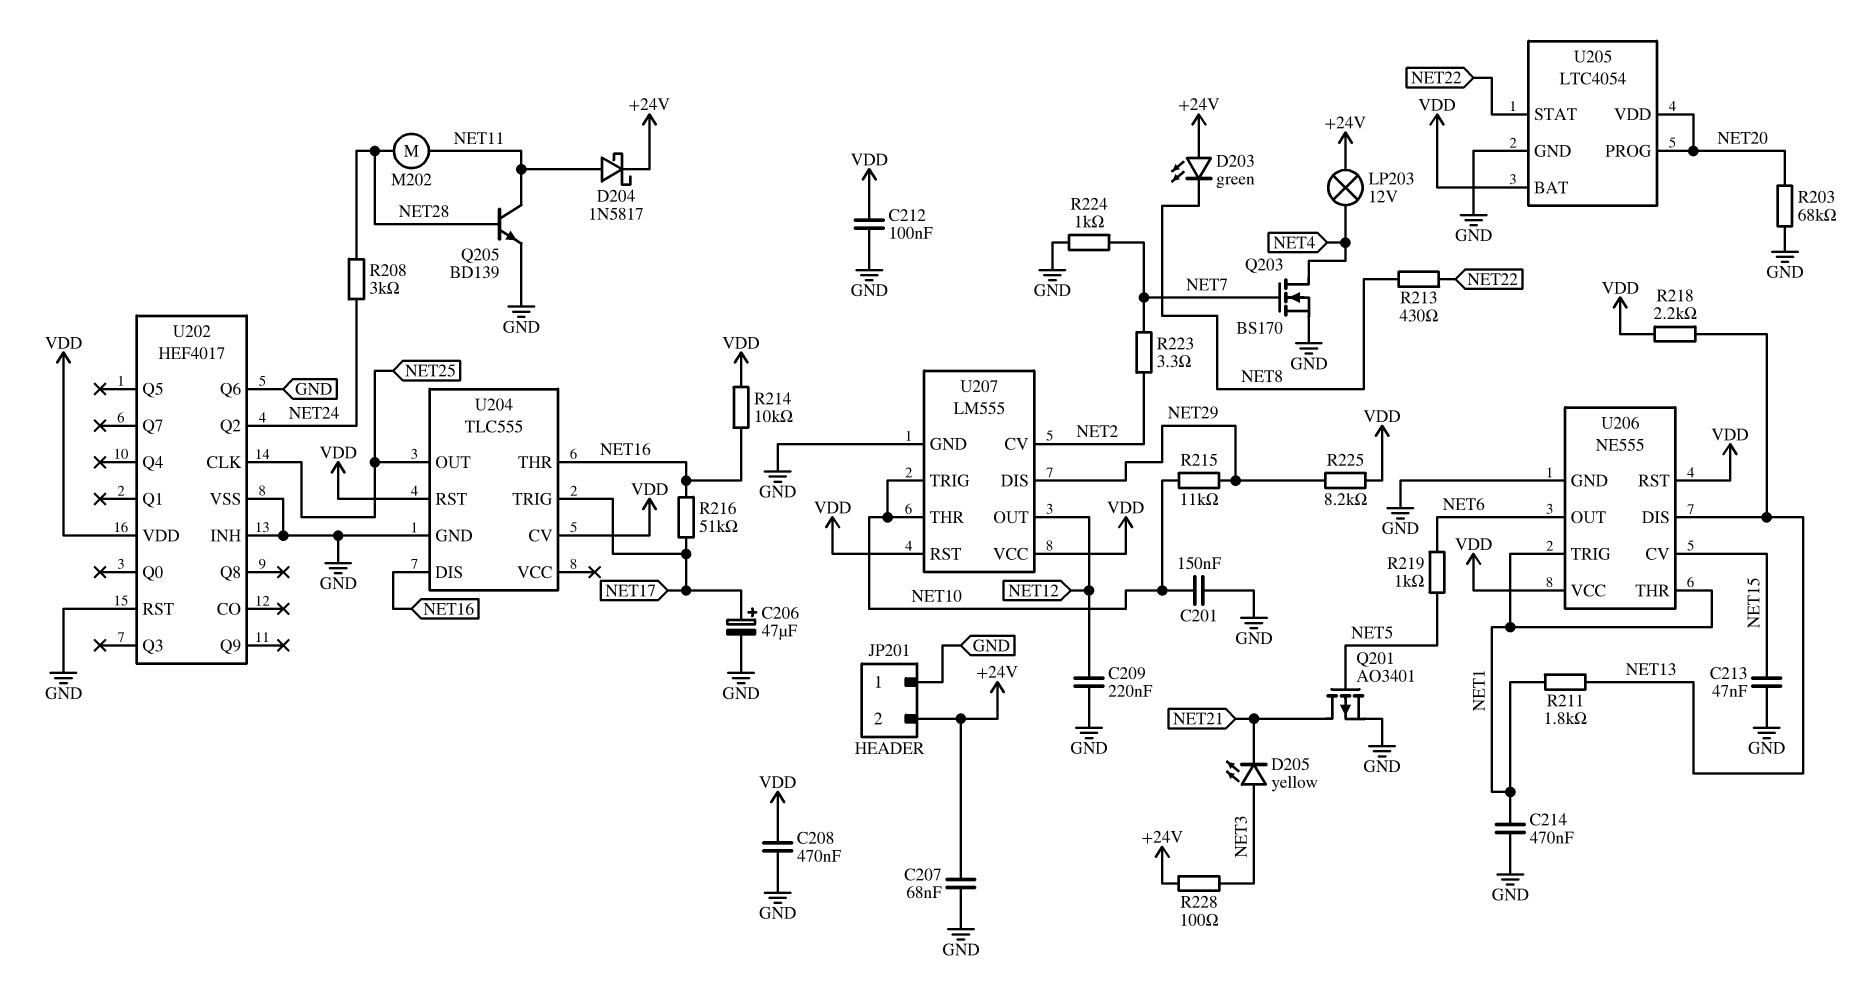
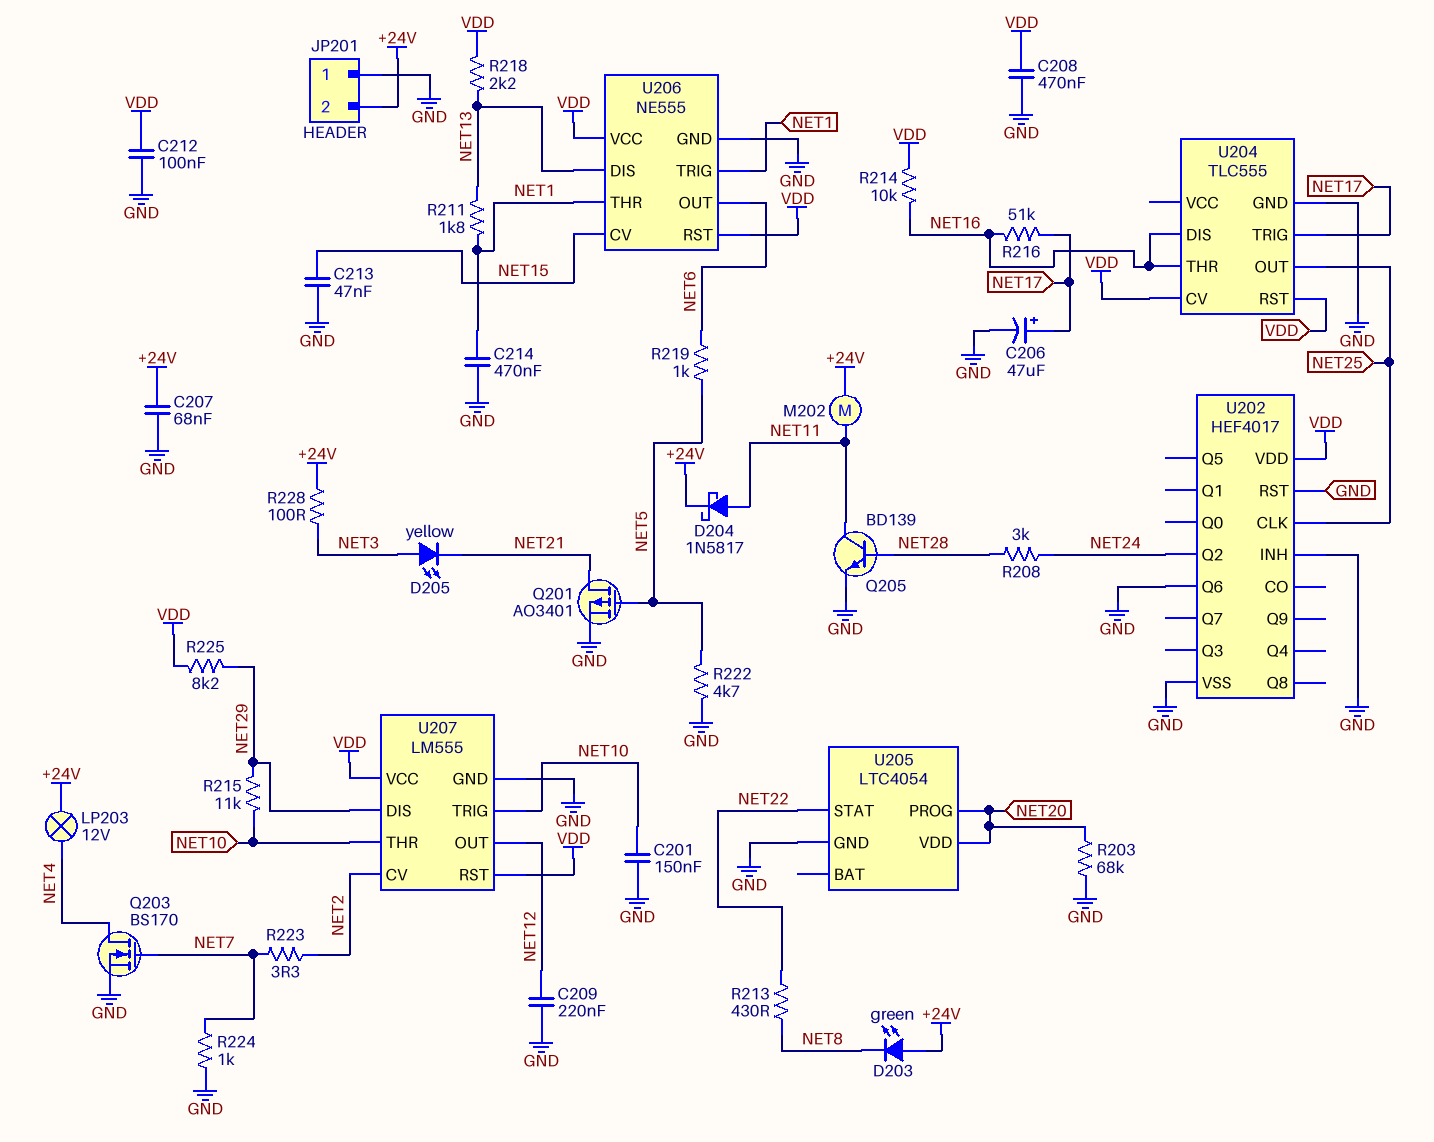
M202: motor (NET11, NET28) -> motor (+24V, NET11)
R222: none -> 4.7k (GND, NET5)
U205 pin BAT: VDD -> none

